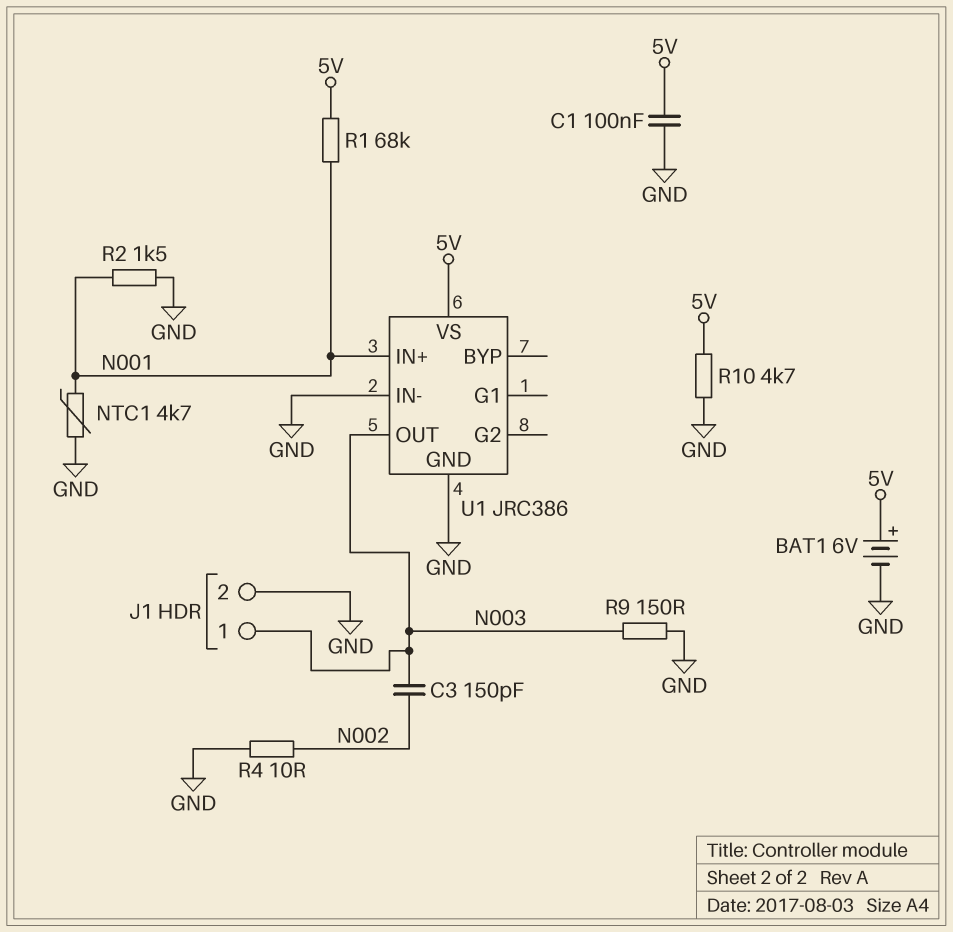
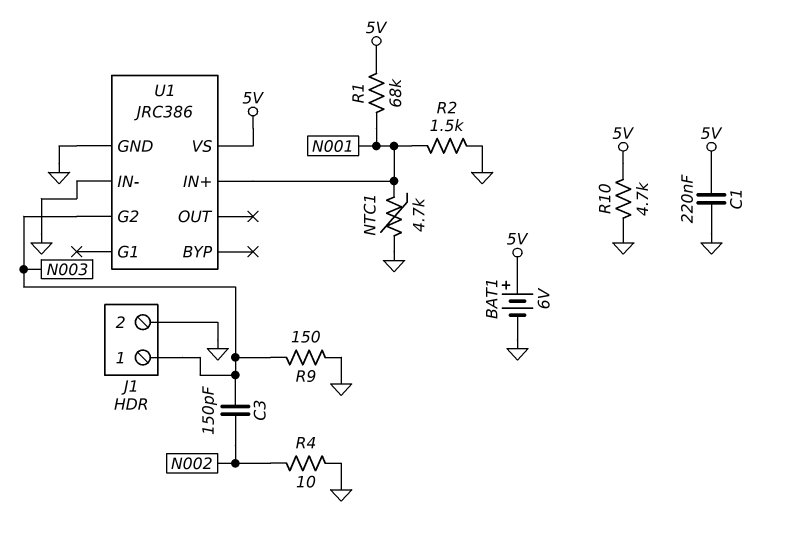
C1: 100nF (5V, GND) -> 220nF (5V, GND)
U1 pin G2: none -> N003
U1 pin OUT: N003 -> none

